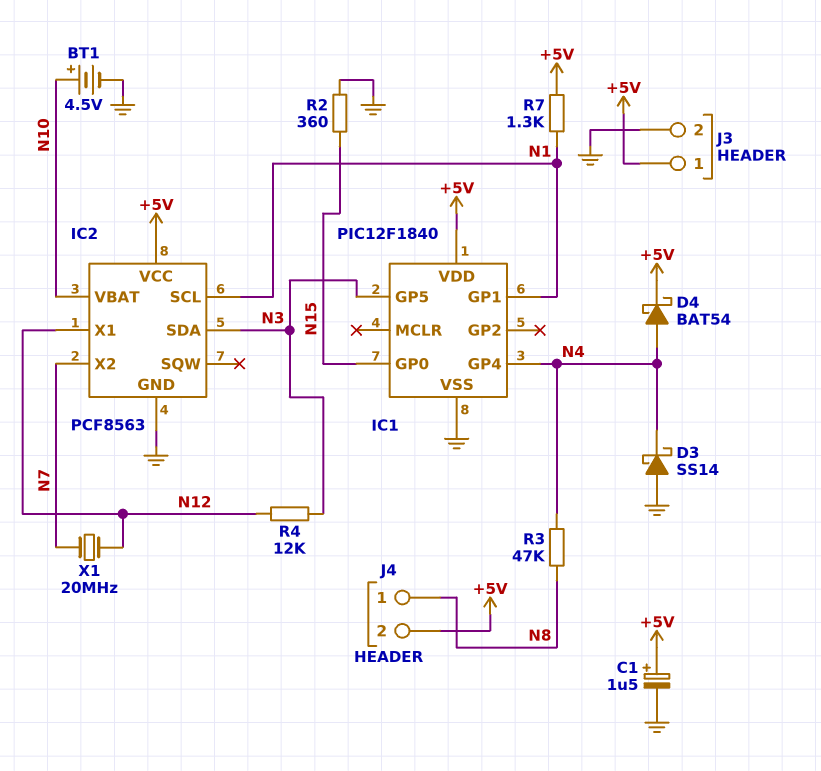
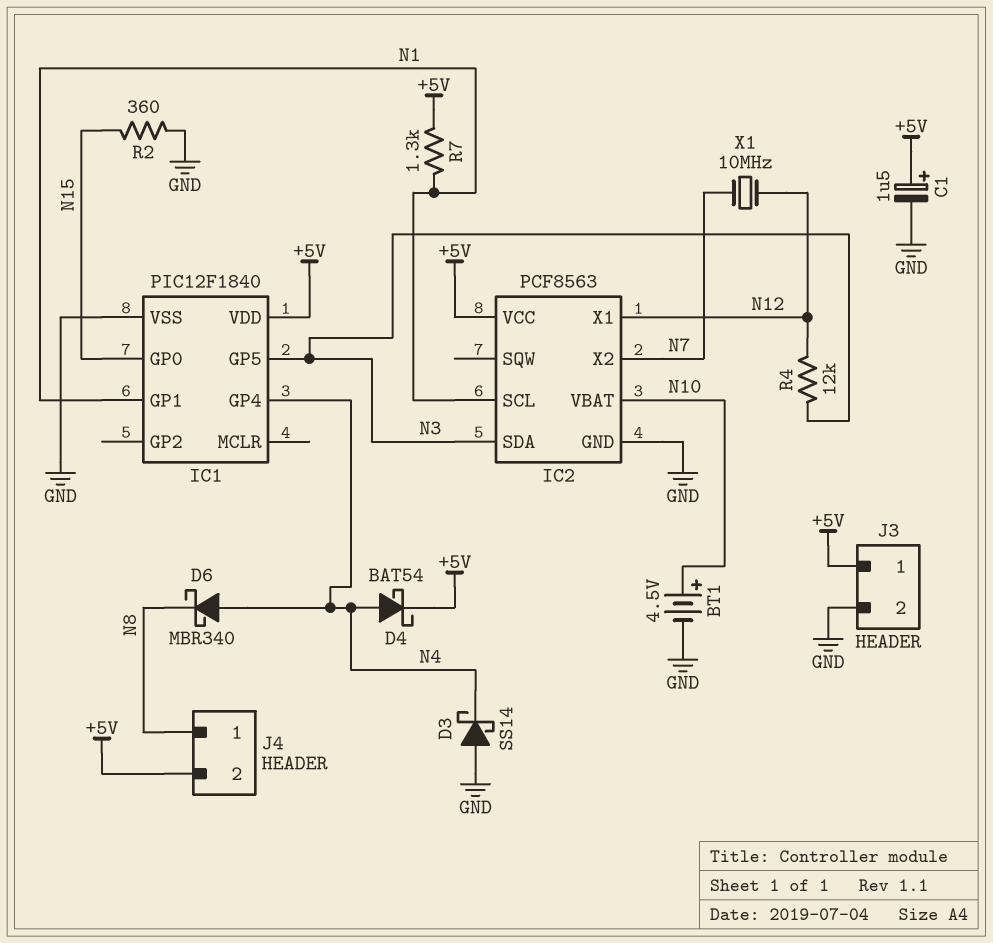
D6: none -> schottky MBR340 (A N4, K N8)
R3: 47k (N4, N8) -> none
X1: 20MHz (N7, N12) -> 10MHz (N7, N12)

